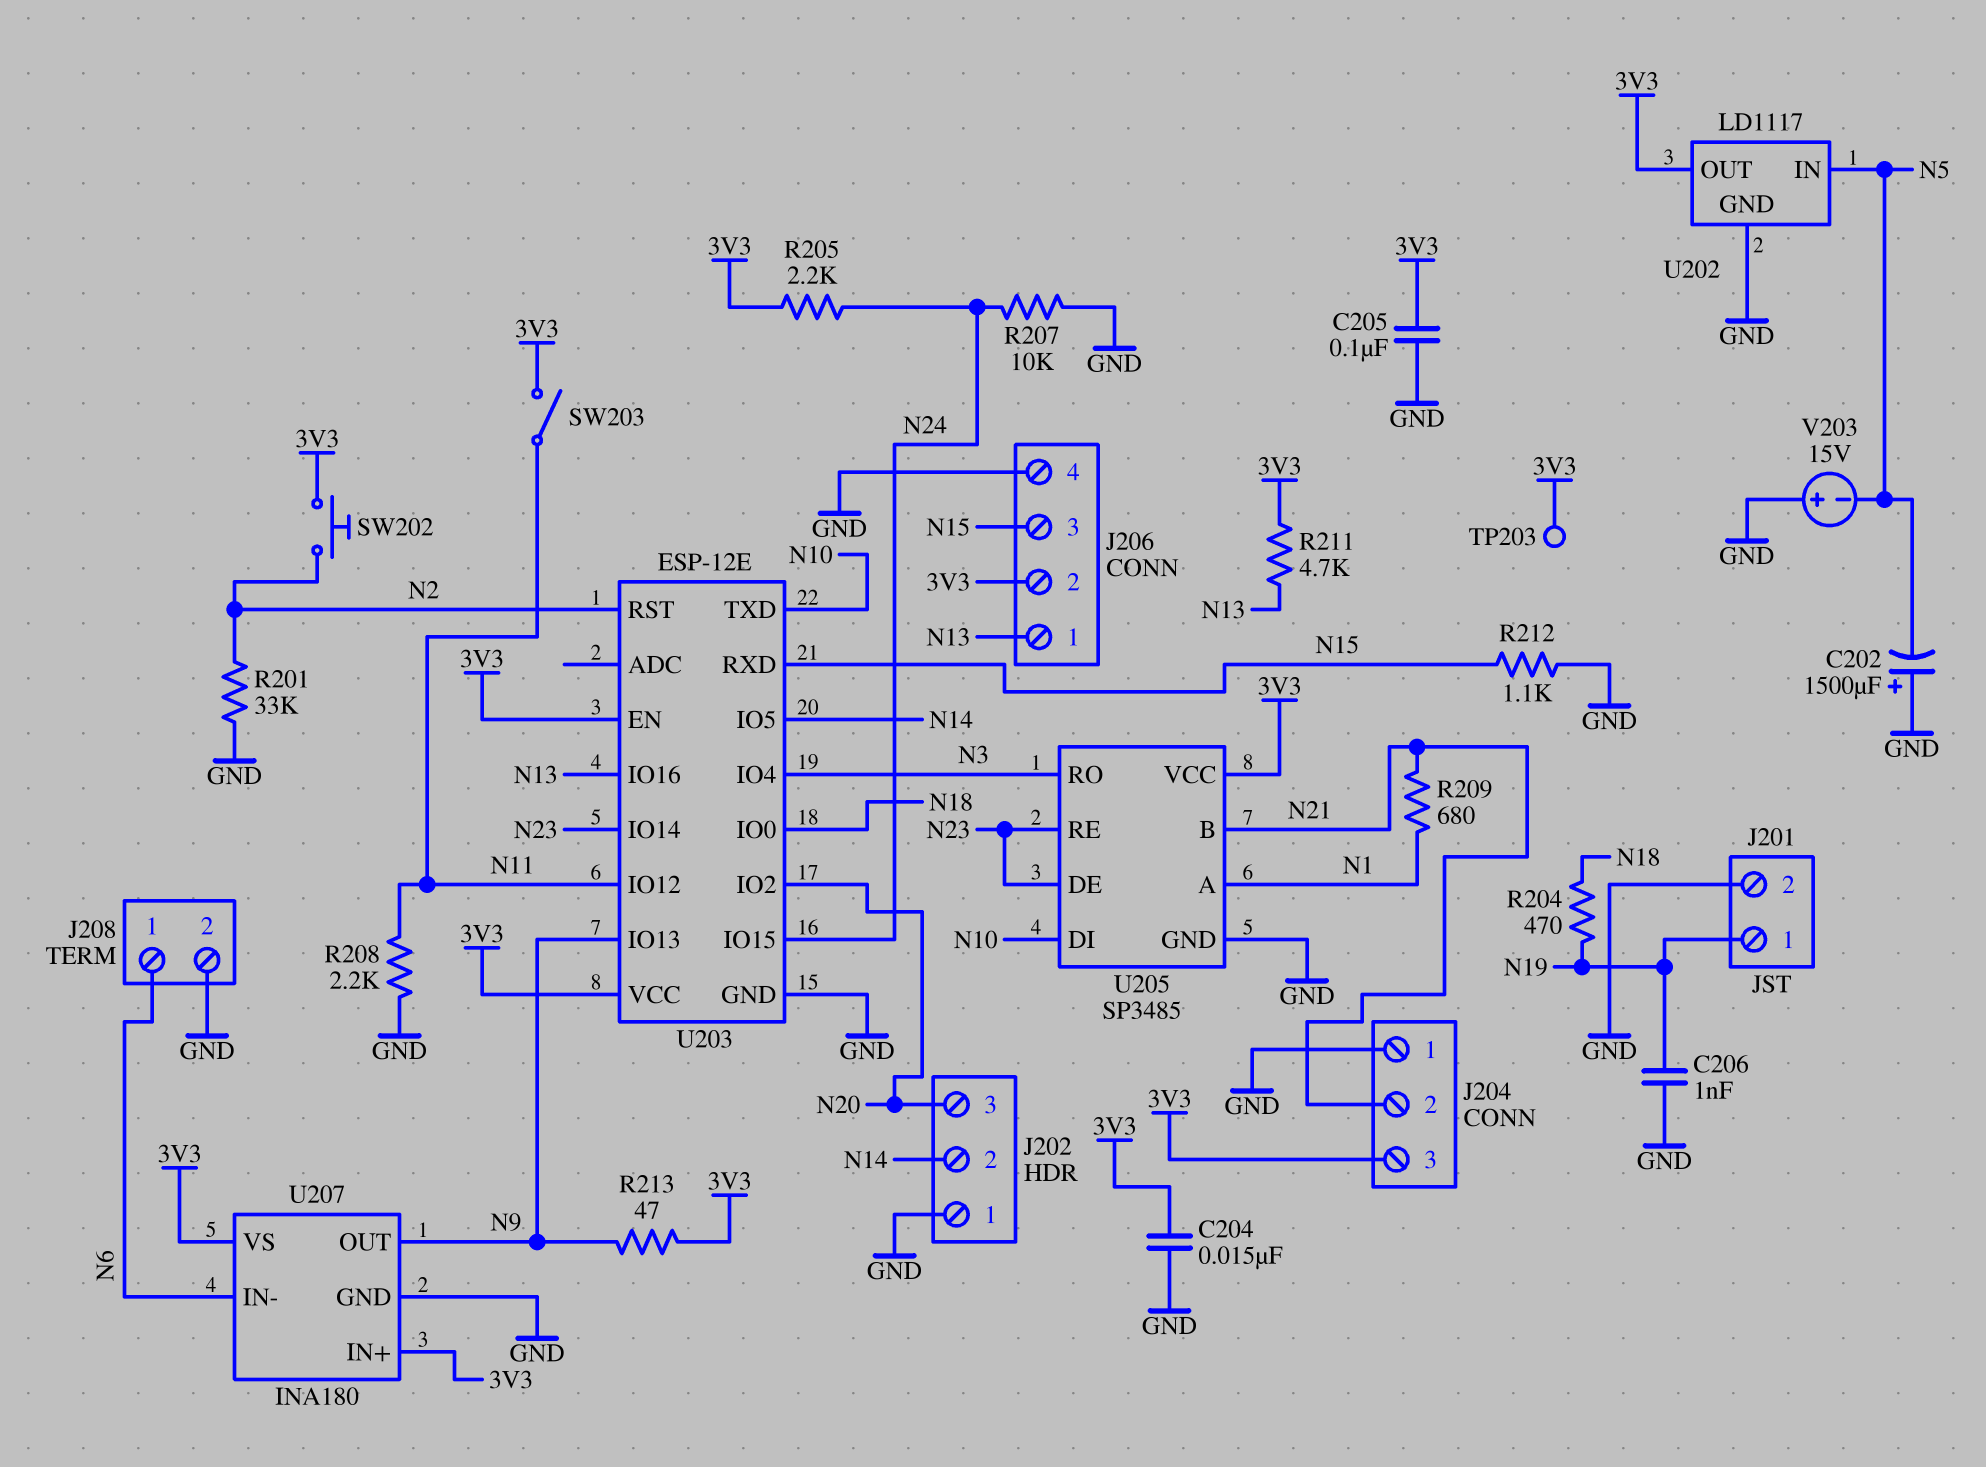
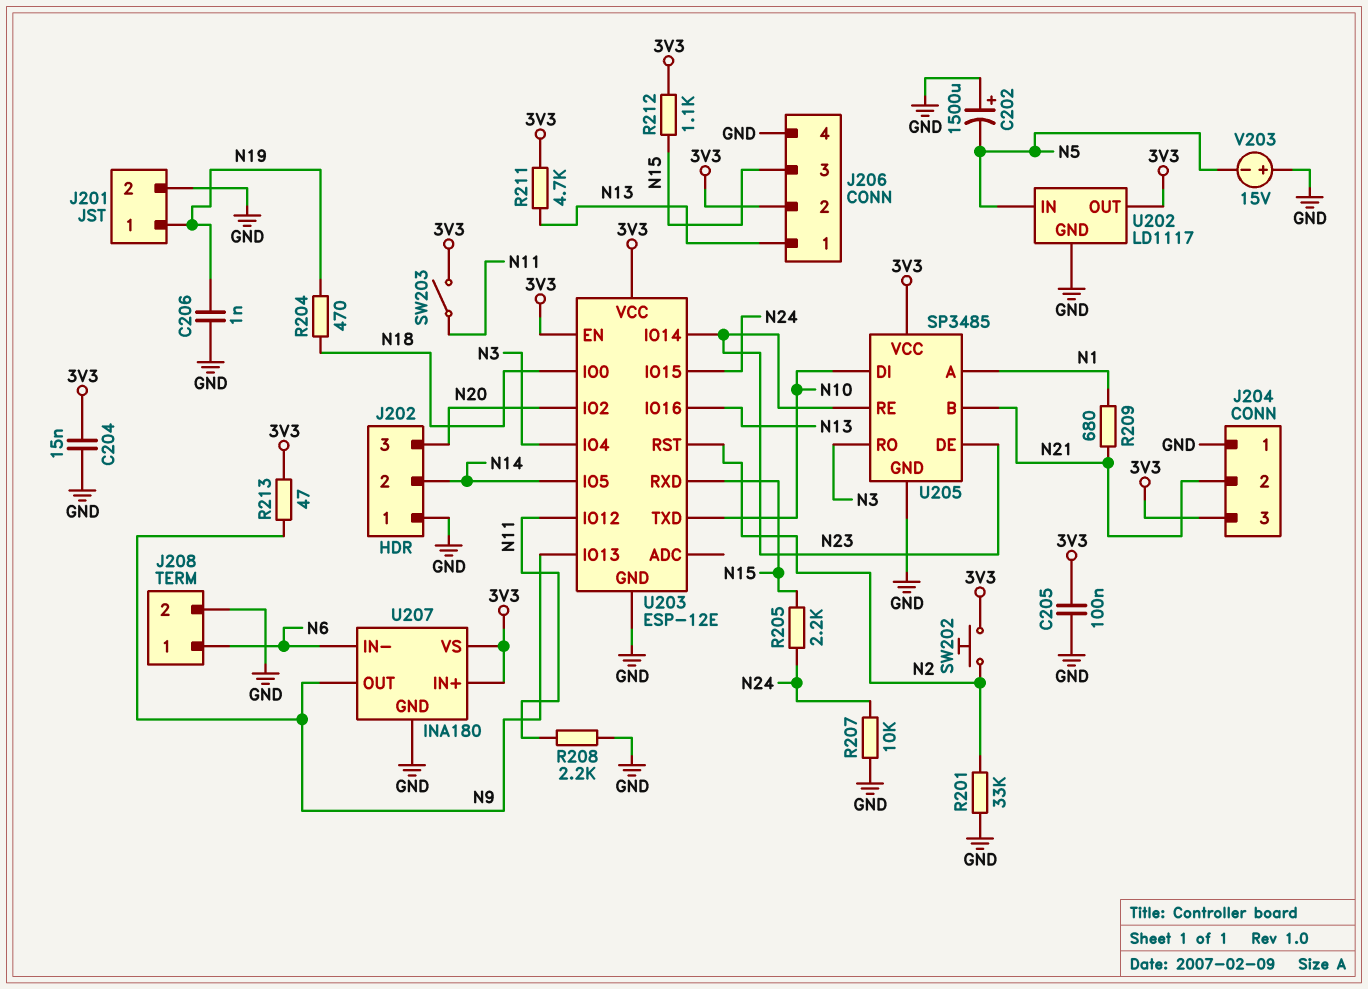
R205: 2.2k (3V3, N24) -> 2.2k (N15, N24)
R212: 1.1k (GND, N15) -> 1.1k (3V3, N15)
TP203: test point (3V3) -> none

